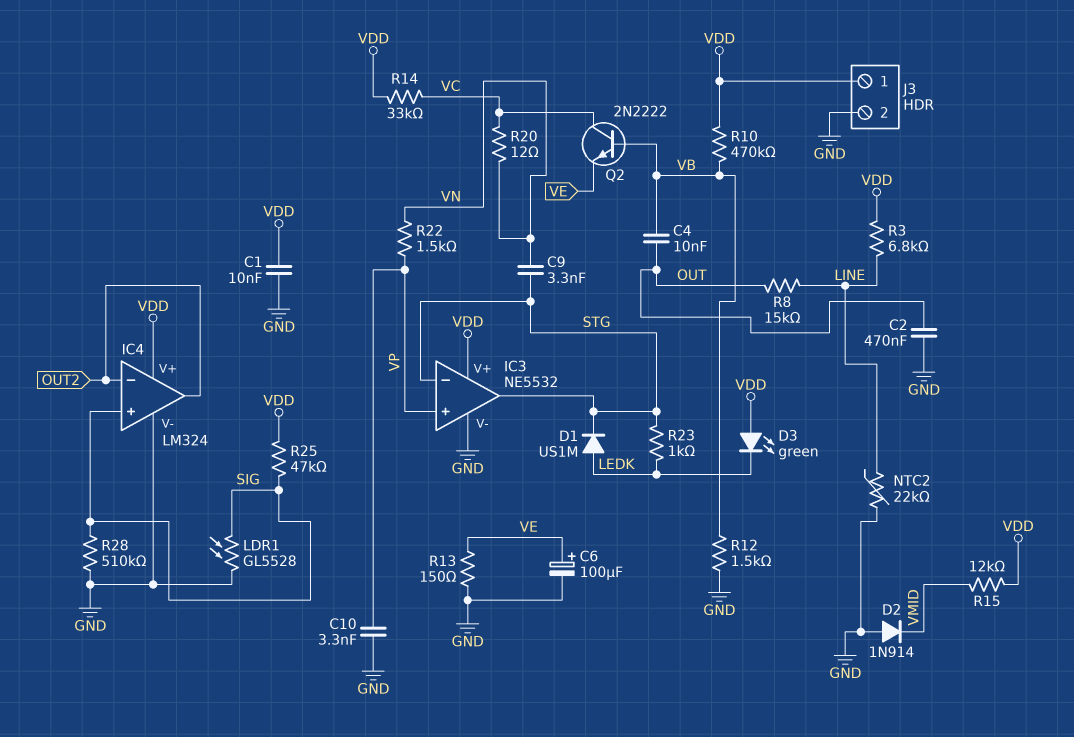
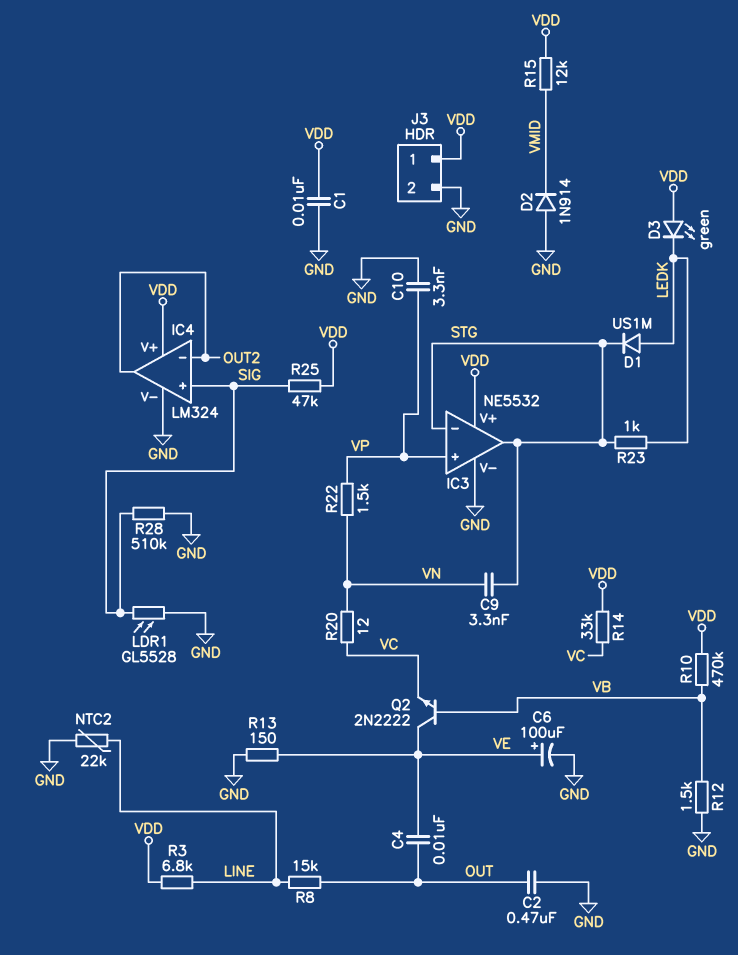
C4: 10nF (OUT, VB) -> 10nF (OUT, VE)
Q2: NPN 2N2222 (B VB, C VC, E VE) -> NPN 2N2222 (B VB, C VE, E VC)

